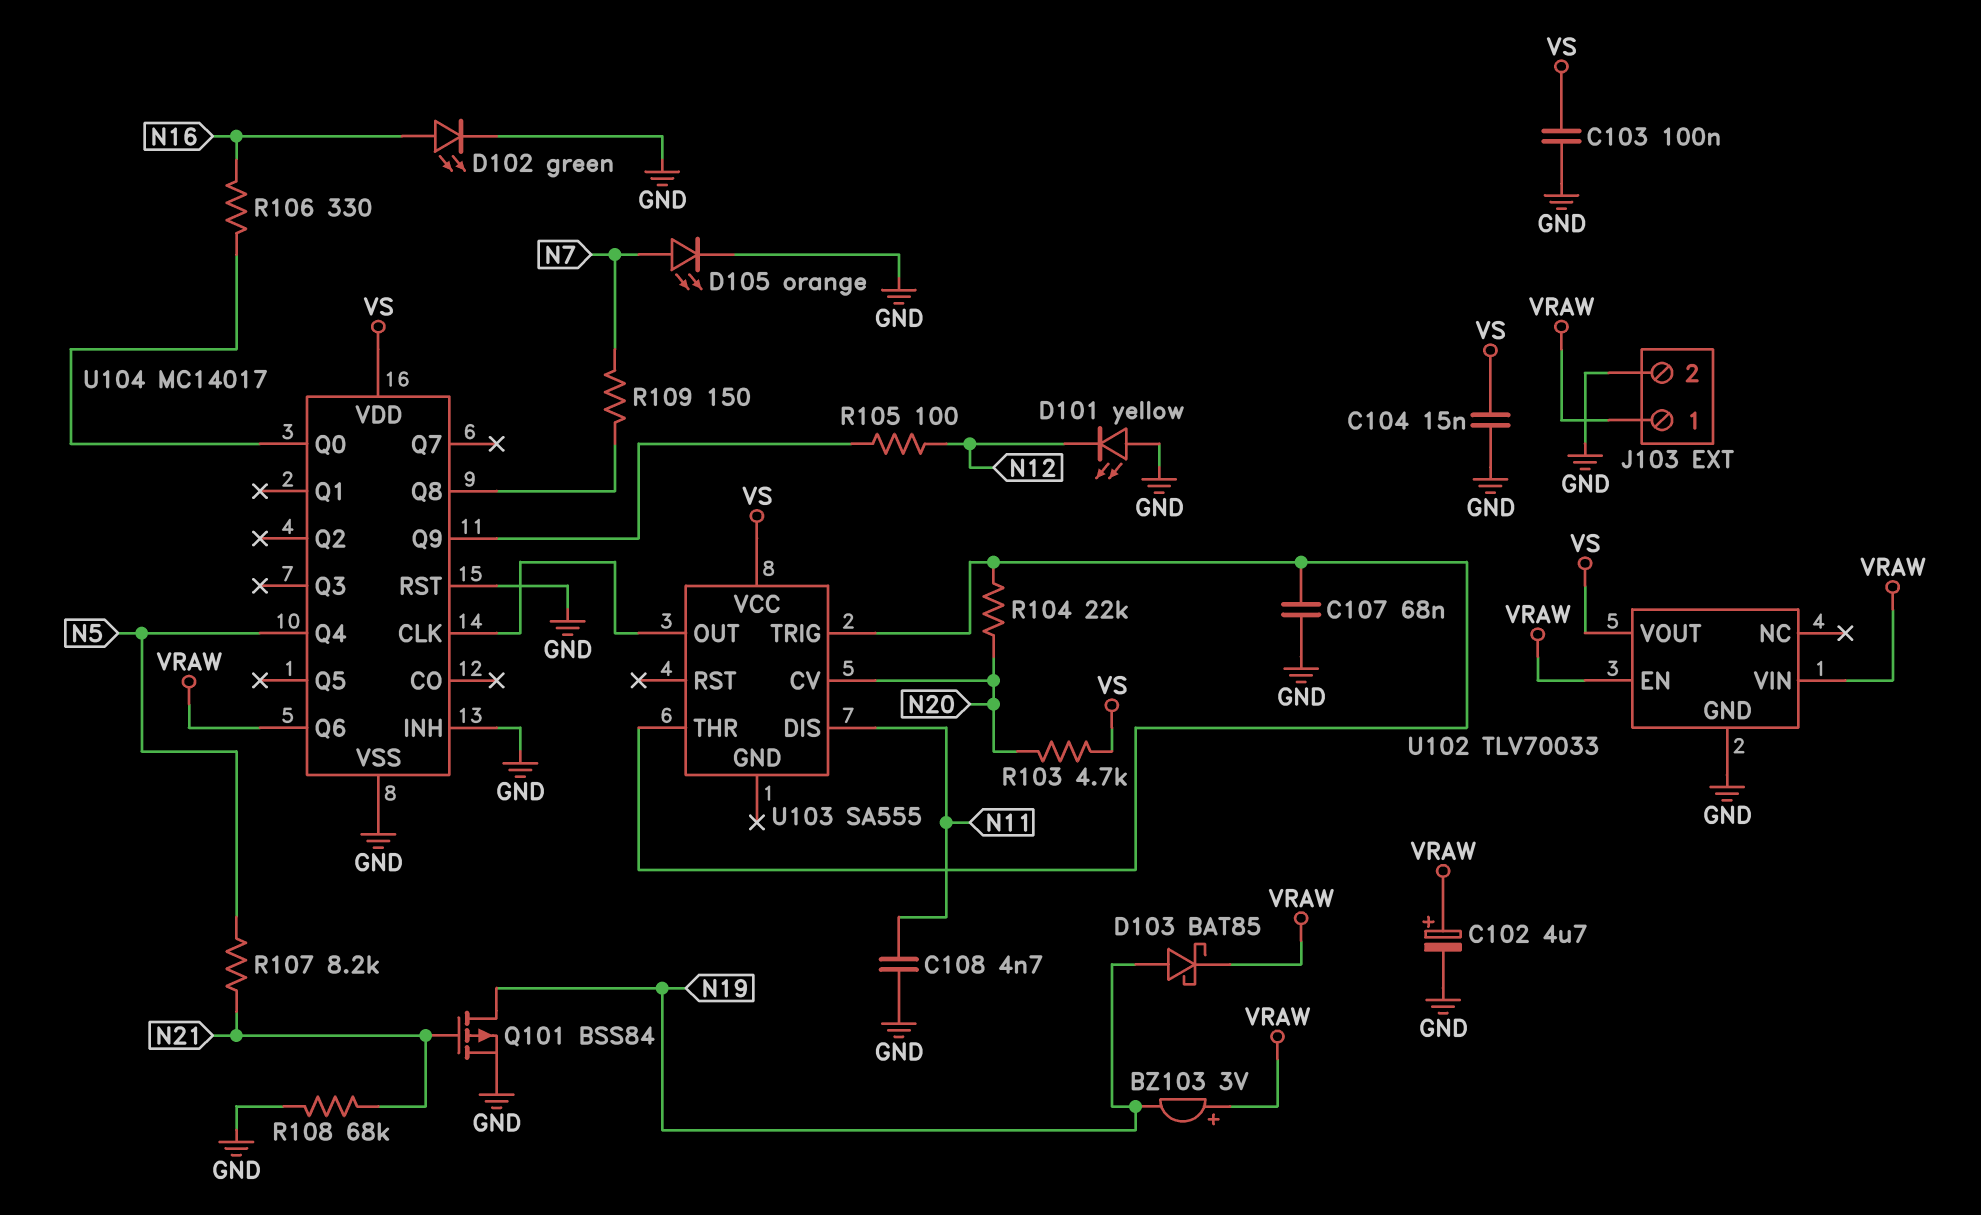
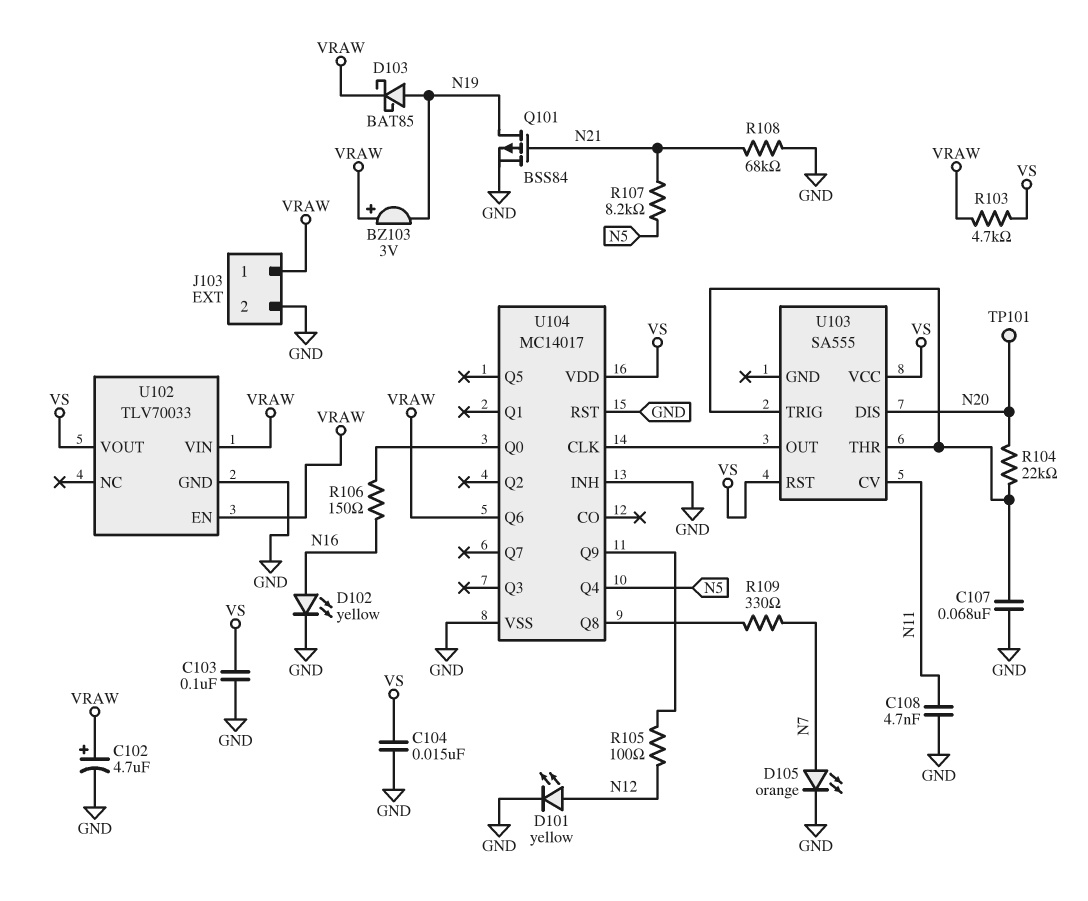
D101: LED yellow (A GND, K N12) -> LED yellow (A N12, K GND)
D102: LED green (A N16, K GND) -> LED yellow (A N16, K GND)
R103: 4.7k (N20, VS) -> 4.7k (VRAW, VS)
R106: 330 (N16, U104/Q0) -> 150 (N16, U104/Q0)
R109: 150 (N7, U104/Q8) -> 330 (N7, U104/Q8)
TP101: none -> test point (N20)
U103 pin CV: N20 -> N11
U103 pin DIS: N11 -> N20
U103 pin RST: none -> VS

